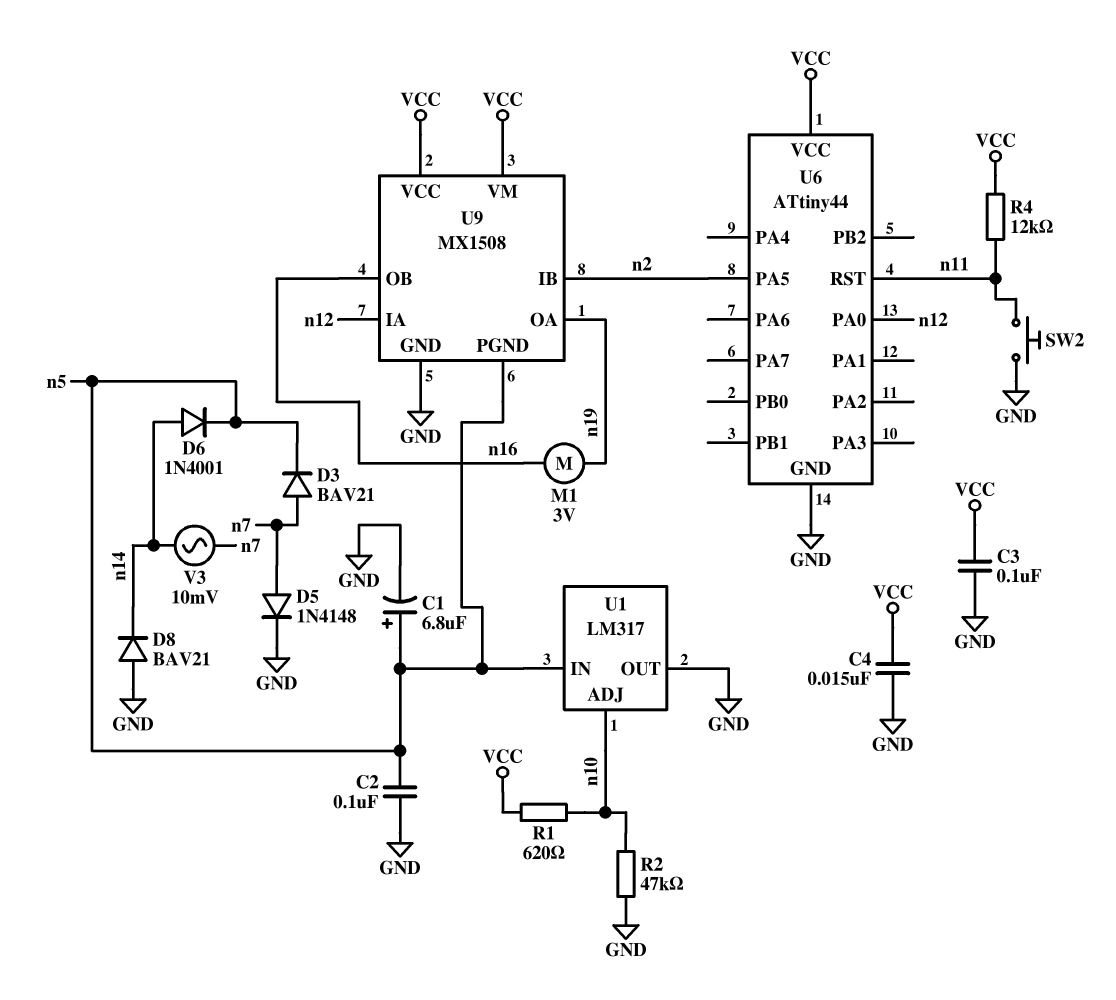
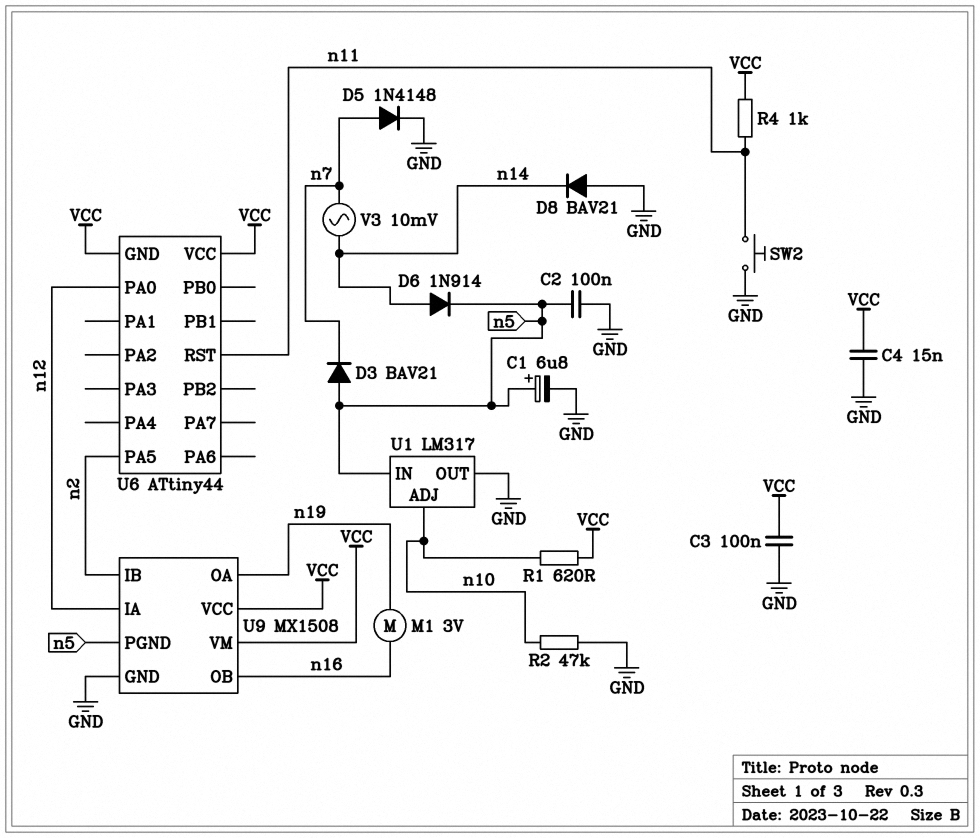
D3: diode BAV21 (A n7, K n5) -> diode BAV21 (A n5, K n7)
D6: diode 1N4001 (A n14, K n5) -> diode 1N914 (A n14, K n5)
R4: 12k (VCC, n11) -> 1k (VCC, n11)
U6 pin GND: GND -> VCC

